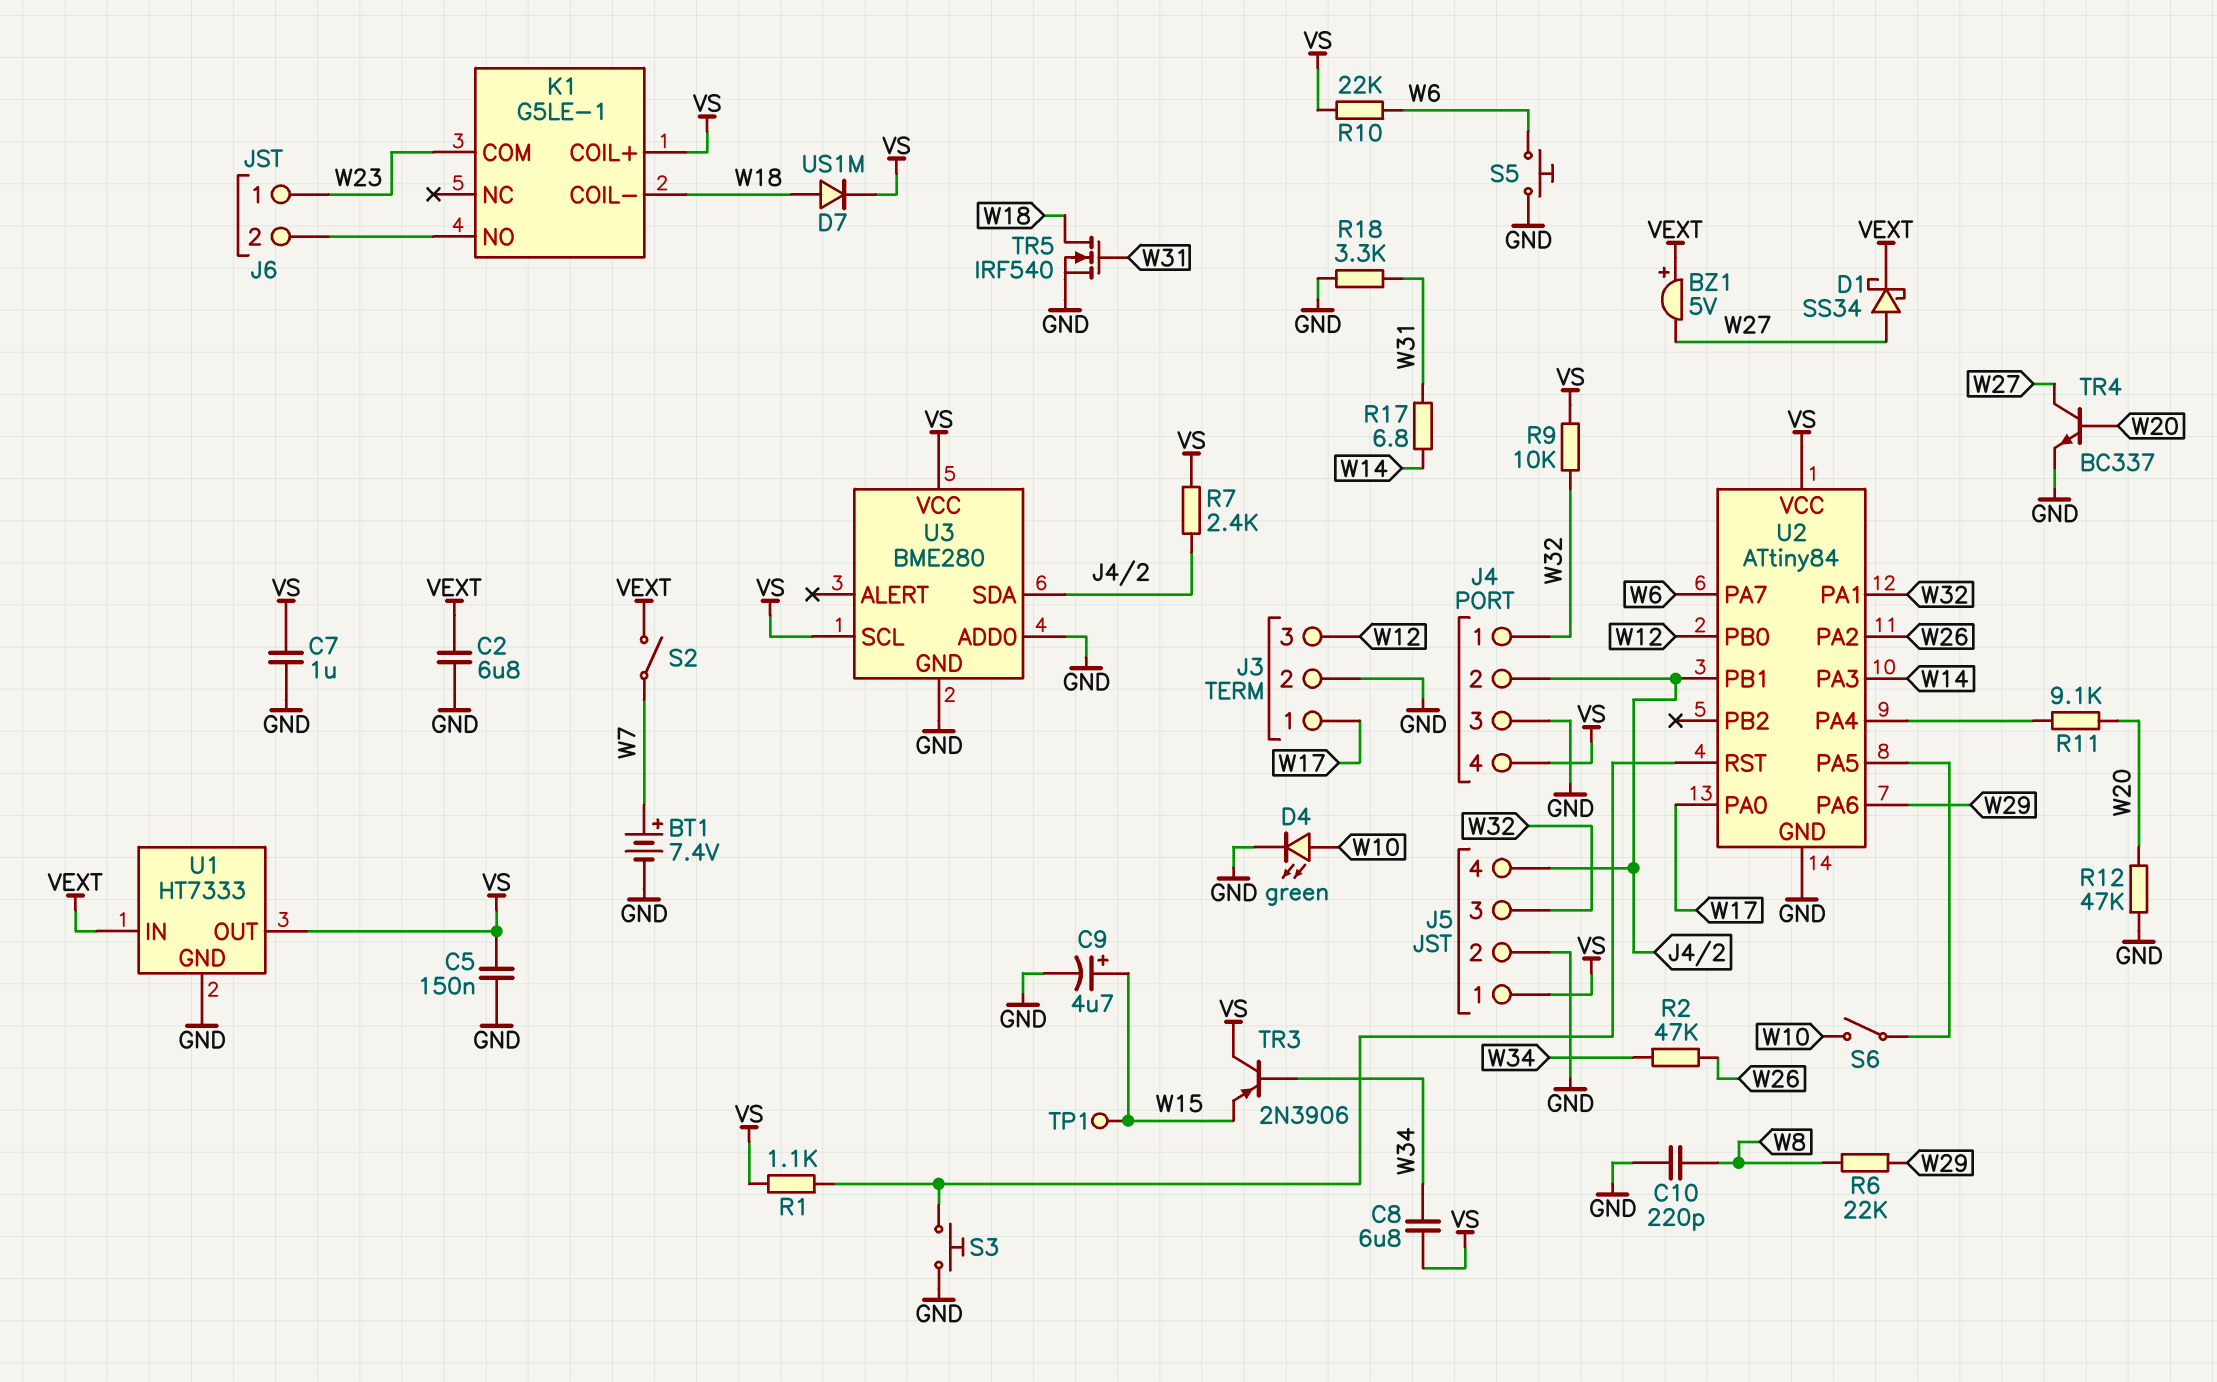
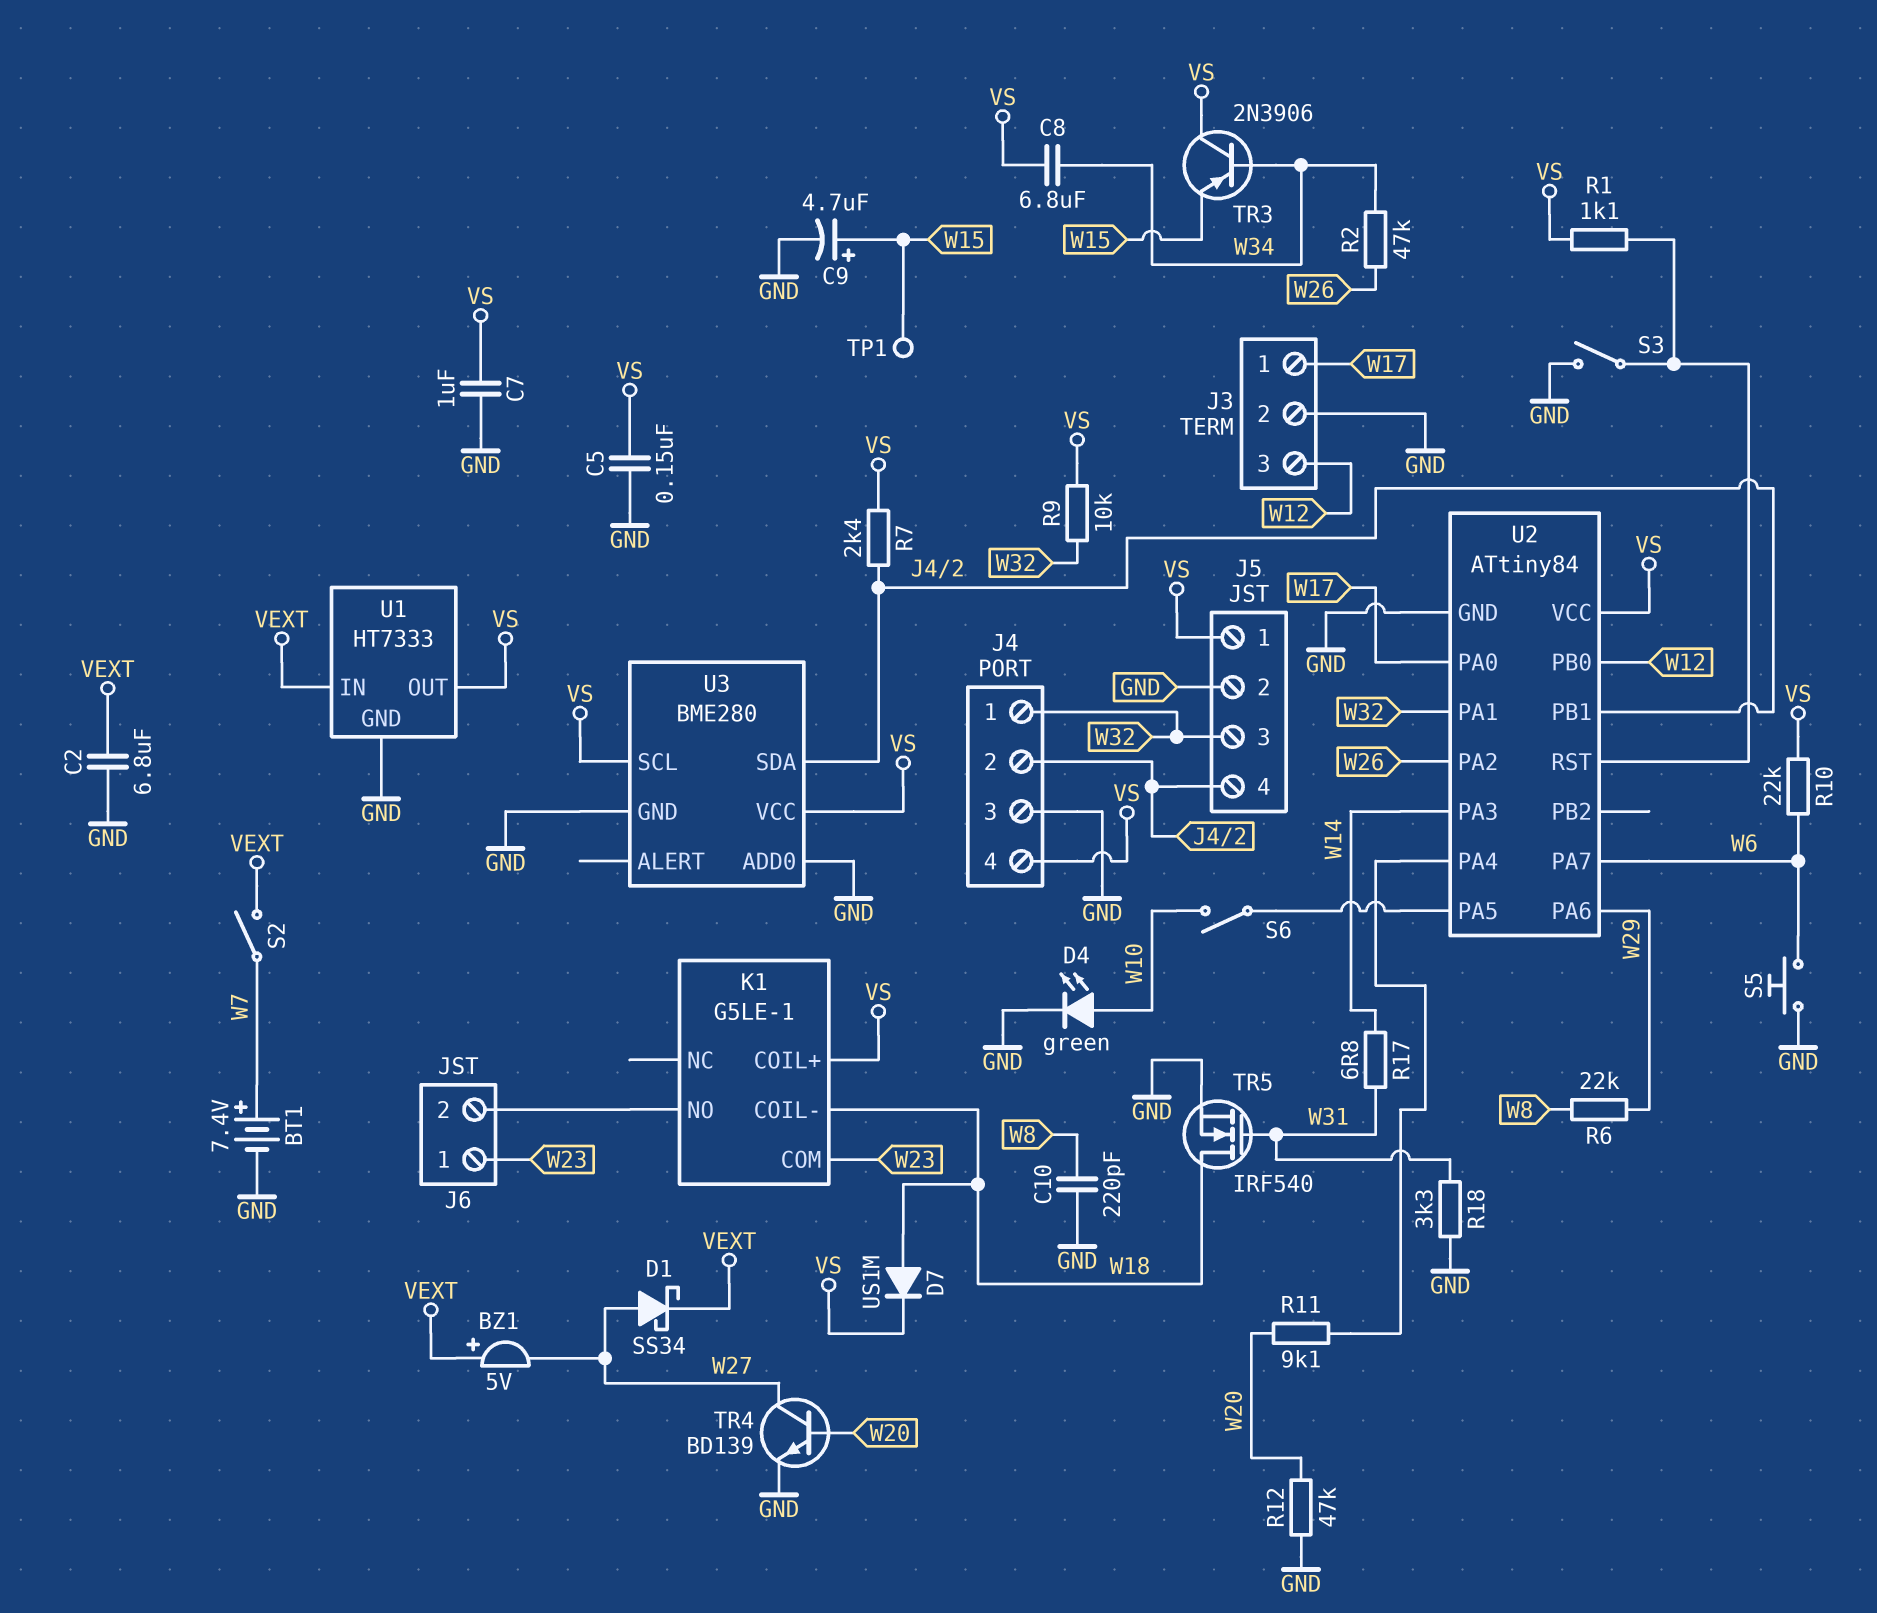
S3: button (GND, U2/RST) -> switch (GND, U2/RST)
TR4: NPN BC337 (B W20, C W27, E GND) -> NPN BD139 (B W20, C W27, E GND)

